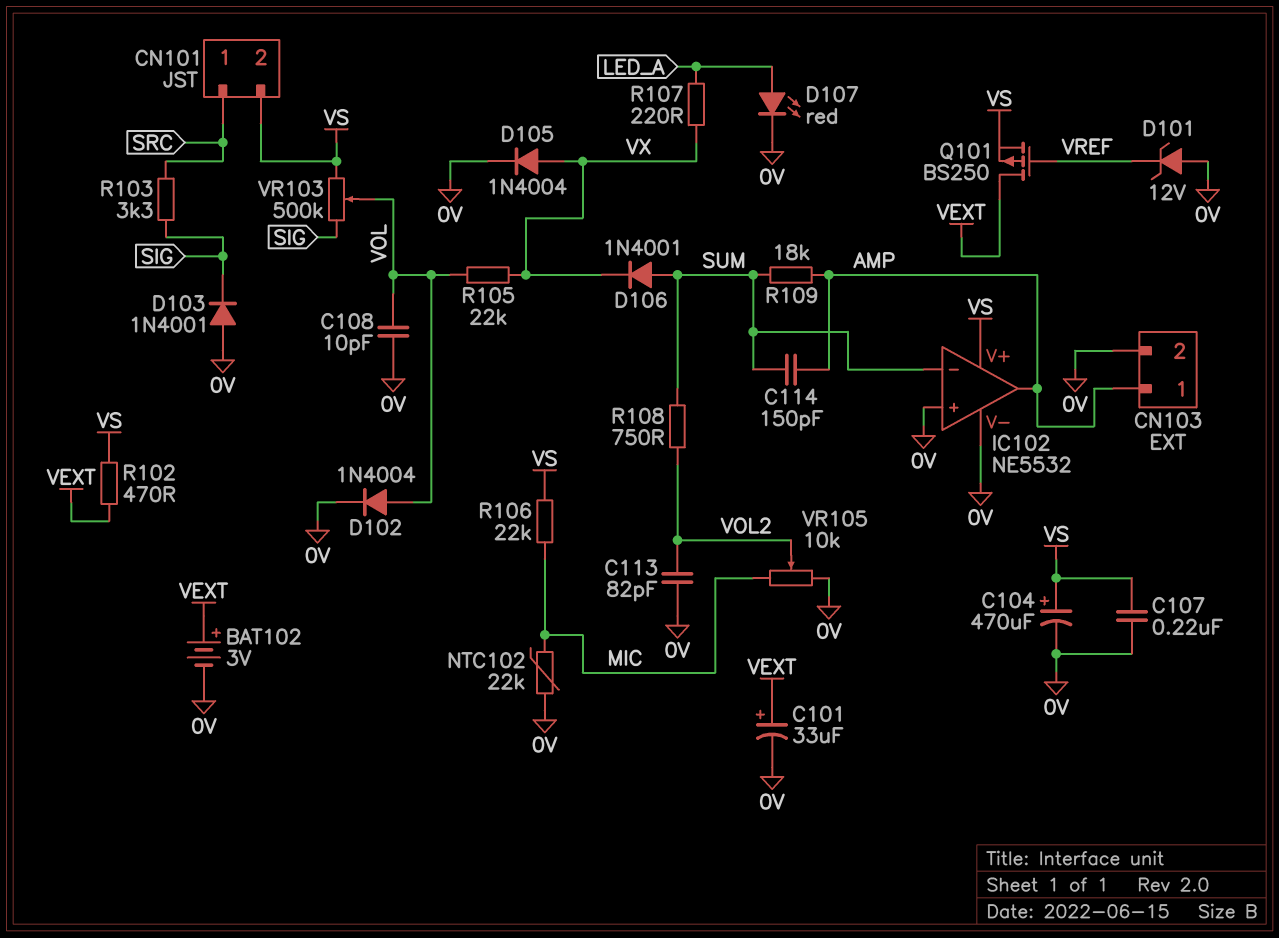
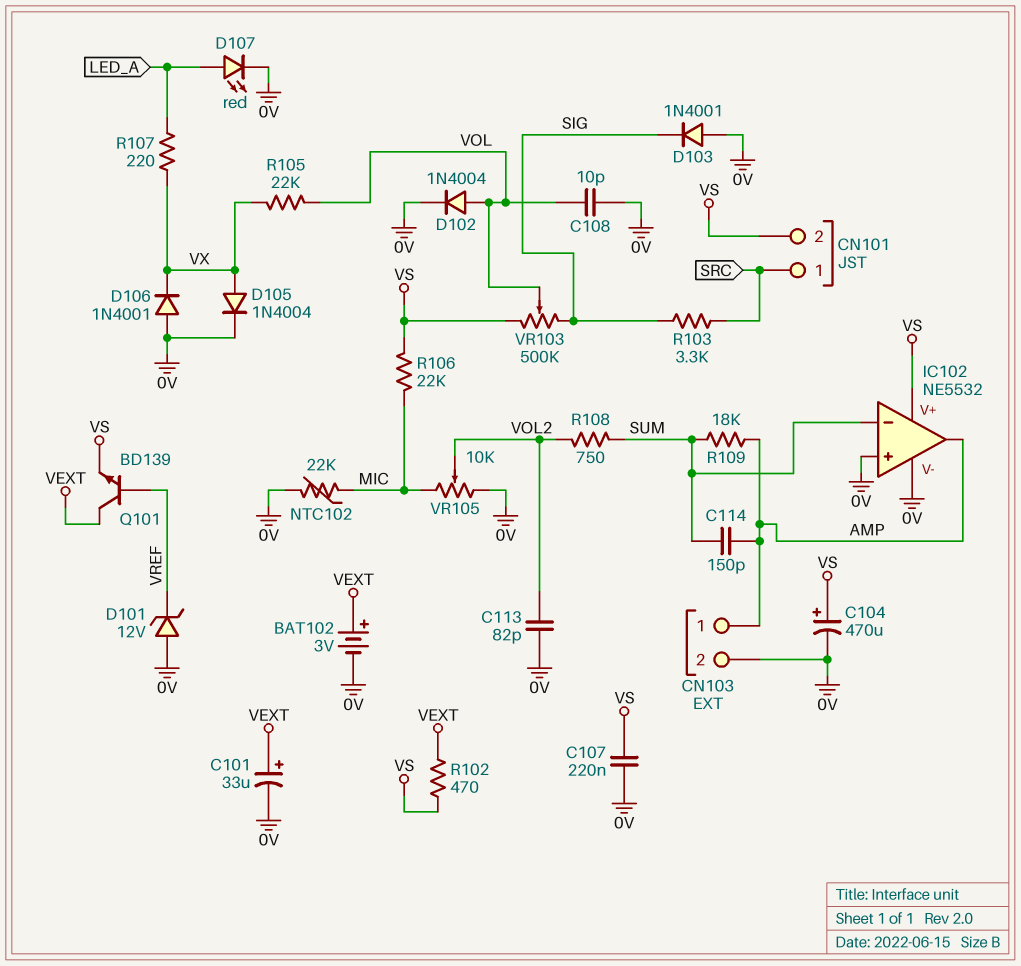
D106: diode 1N4001 (A SUM, K VX) -> diode 1N4001 (A 0V, K VX)
Q101: PMOS BS250 (G VREF, D VEXT, S VS) -> NPN BD139 (B VREF, C VEXT, E VS)

